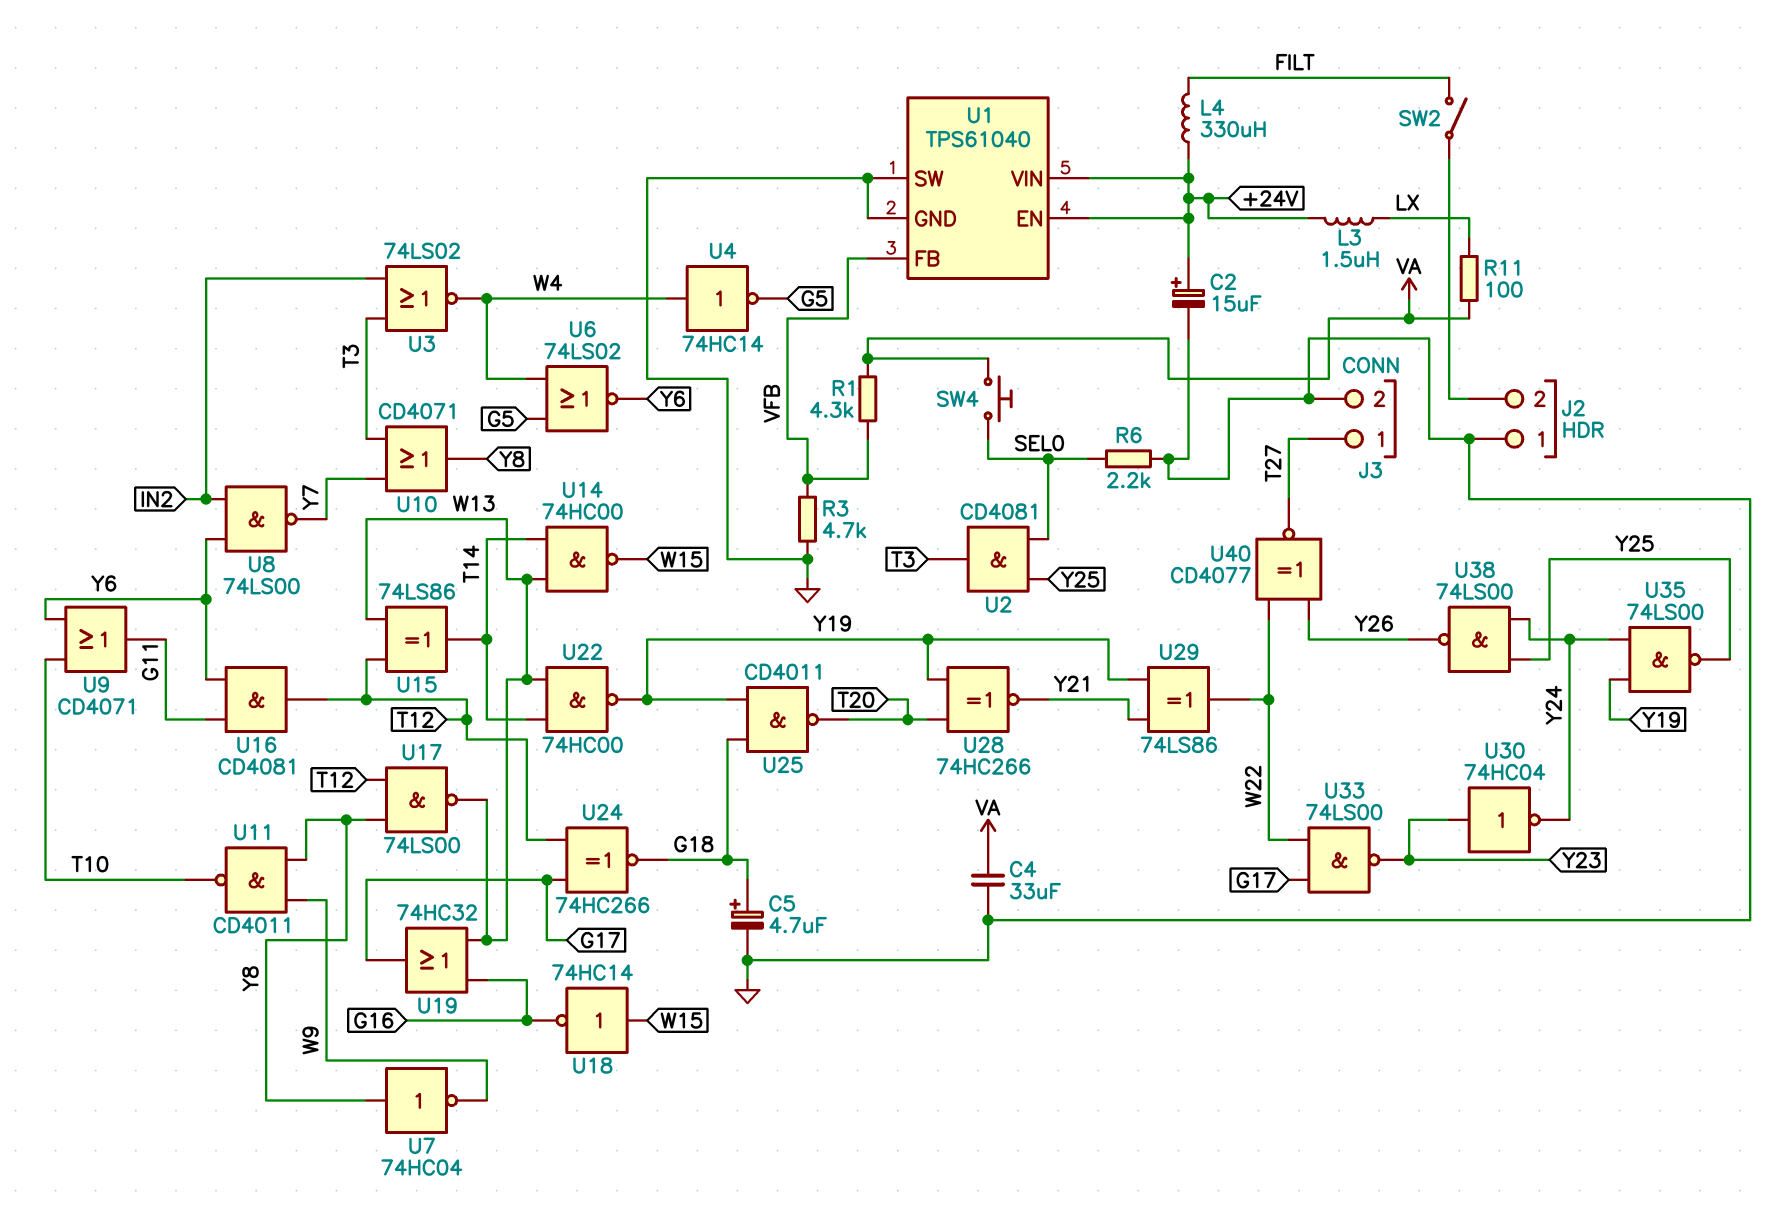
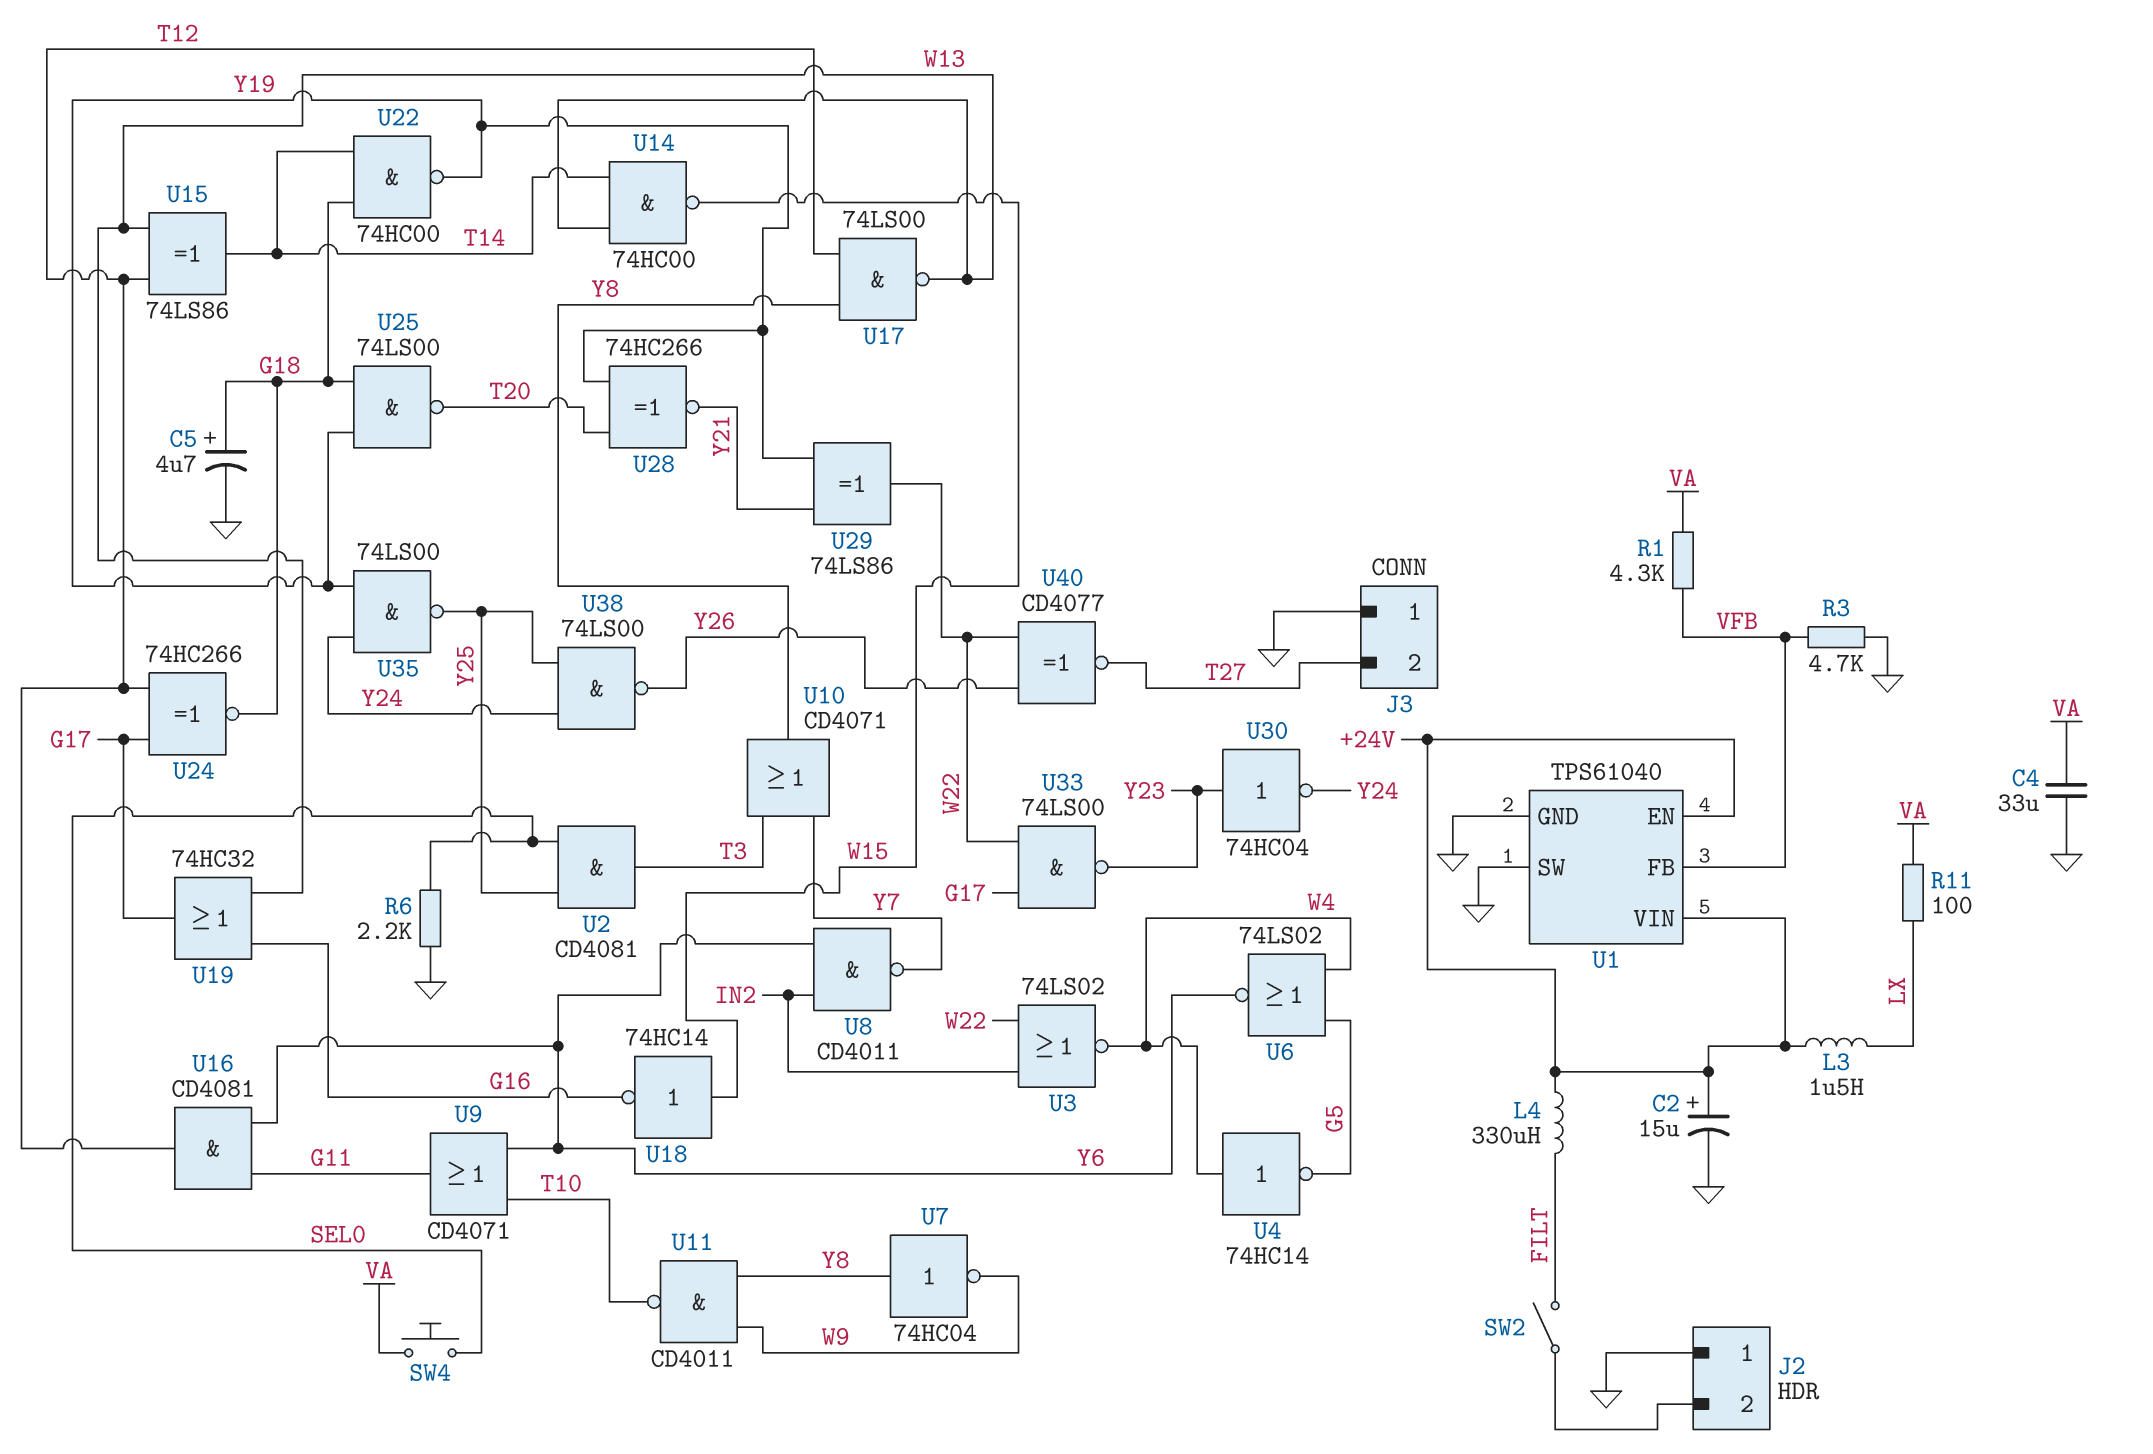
J3 pin 1: T27 -> GND
J3 pin 2: GND -> T27
U3: NOR 74LS02 (in IN2, in T3, out W4) -> NOR 74LS02 (in IN2, in W22, out W4)
U8: NAND 74LS00 (in IN2, in Y6, out Y7) -> NAND CD4011 (in IN2, in Y6, out Y7)
U22: NAND 74HC00 (in T14, in W13, out Y19) -> NAND 74HC00 (in G18, in T14, out Y19)
U25: NAND CD4011 (in G18, in Y19, out T20) -> NAND 74LS00 (in G18, in Y19, out T20)

